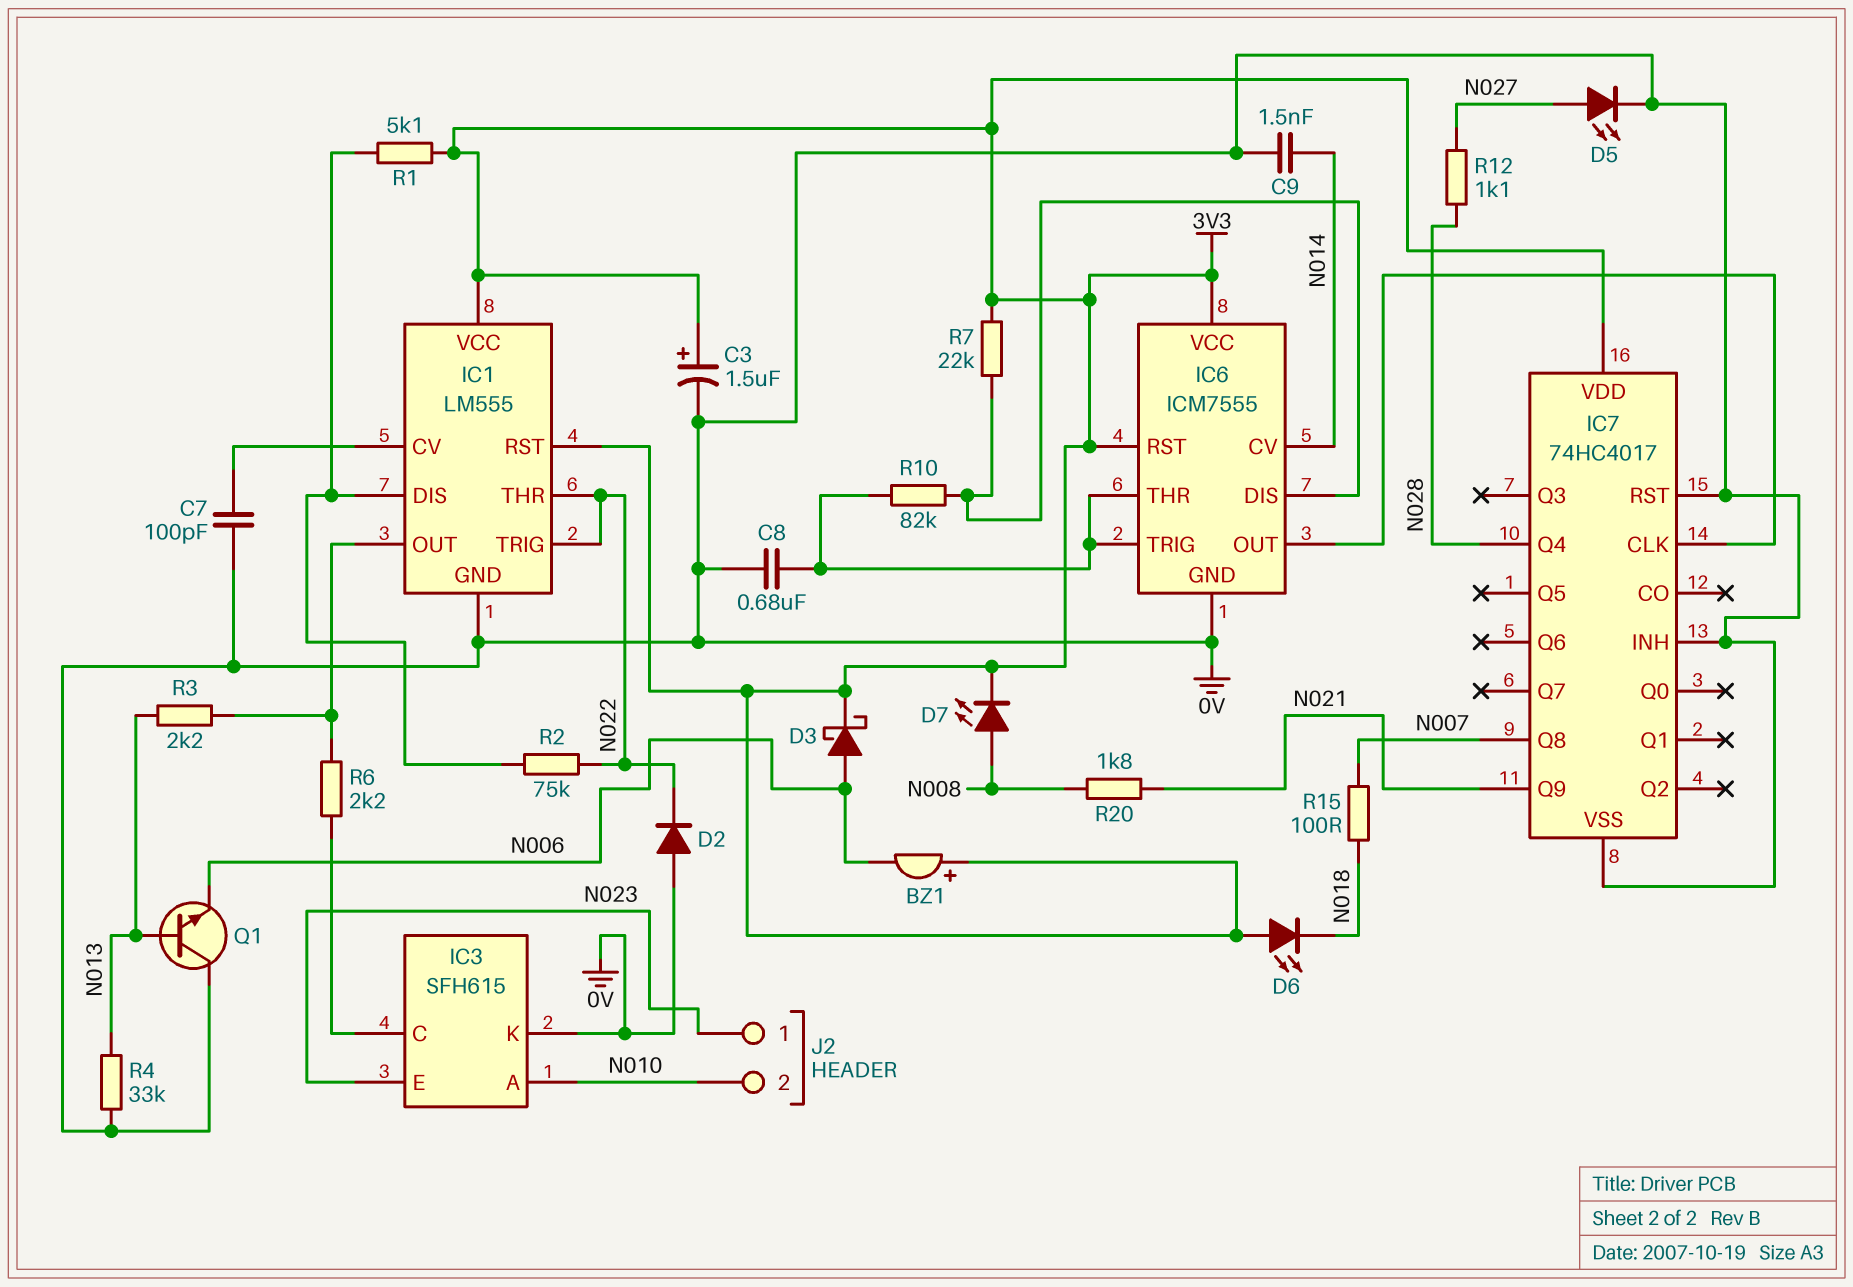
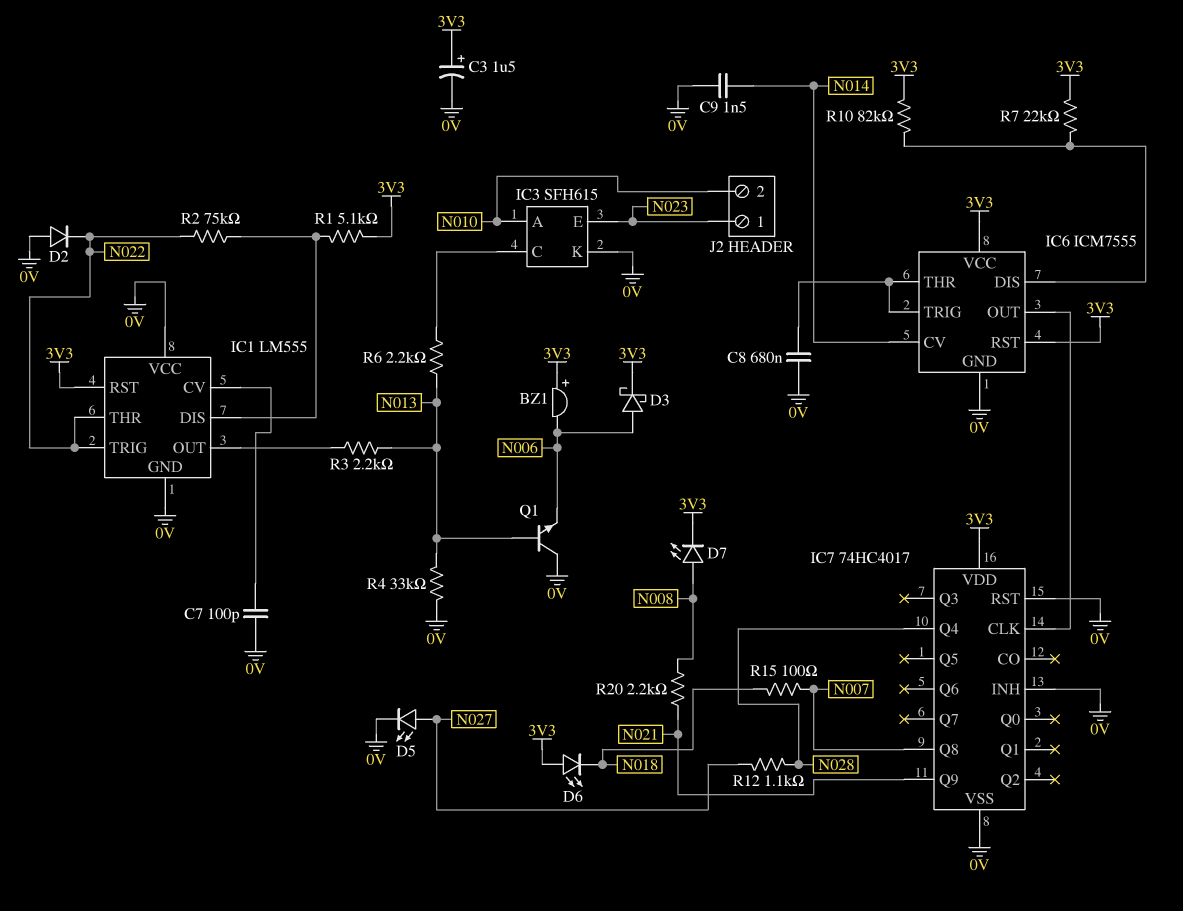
IC1 pin VCC: 3V3 -> 0V
R6: 2.2k (IC1/OUT, IC3/C) -> 2.2k (IC3/C, N013)
R10: 82k (IC6/DIS, IC6/THR) -> 82k (3V3, IC6/DIS)
R20: 1.8k (N008, N021) -> 2.2k (N008, N021)

